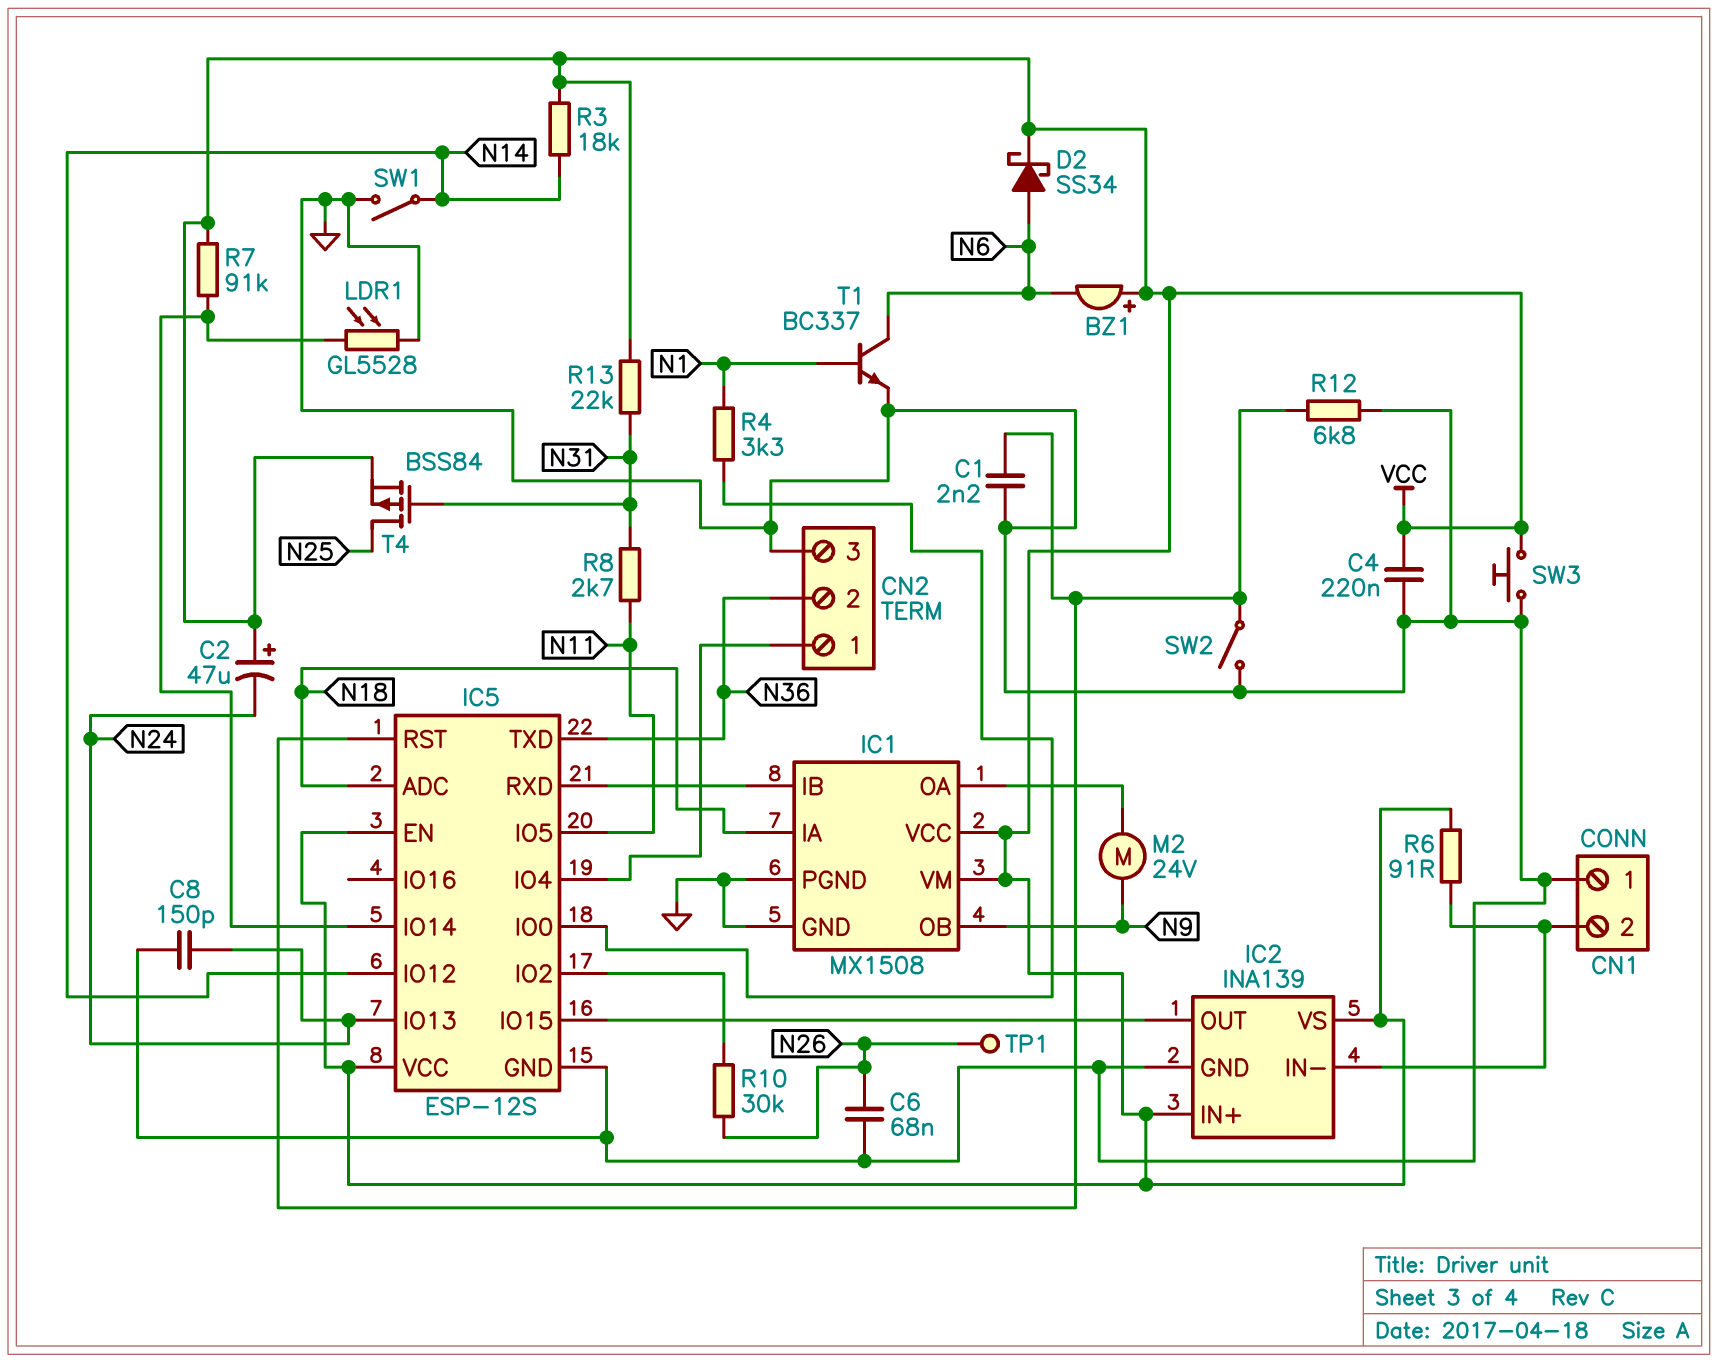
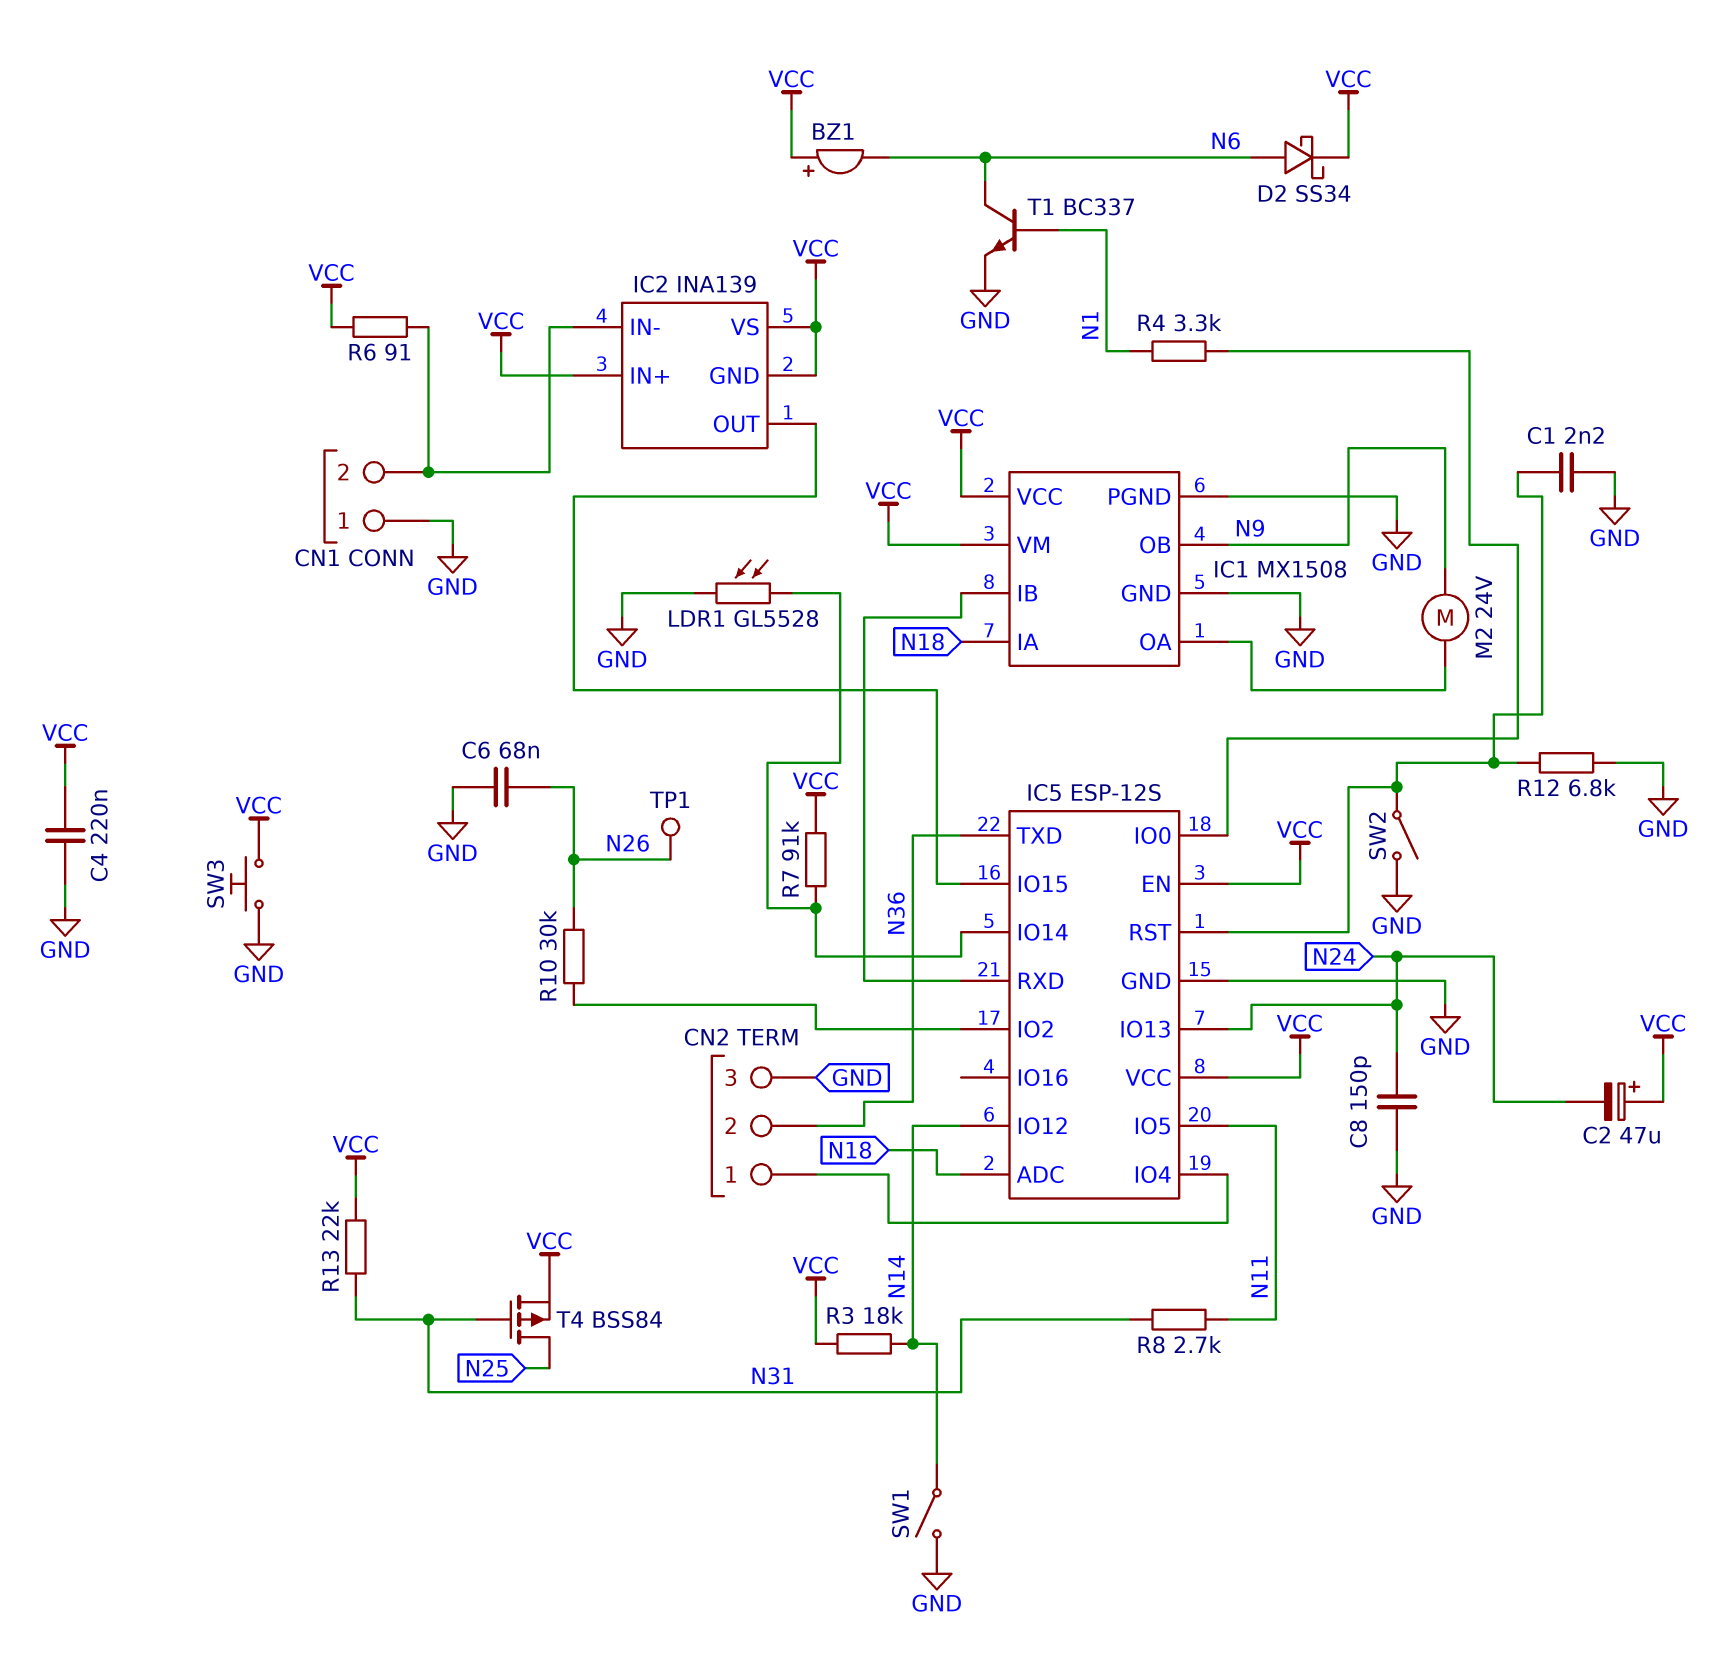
IC2 pin GND: GND -> VCC

